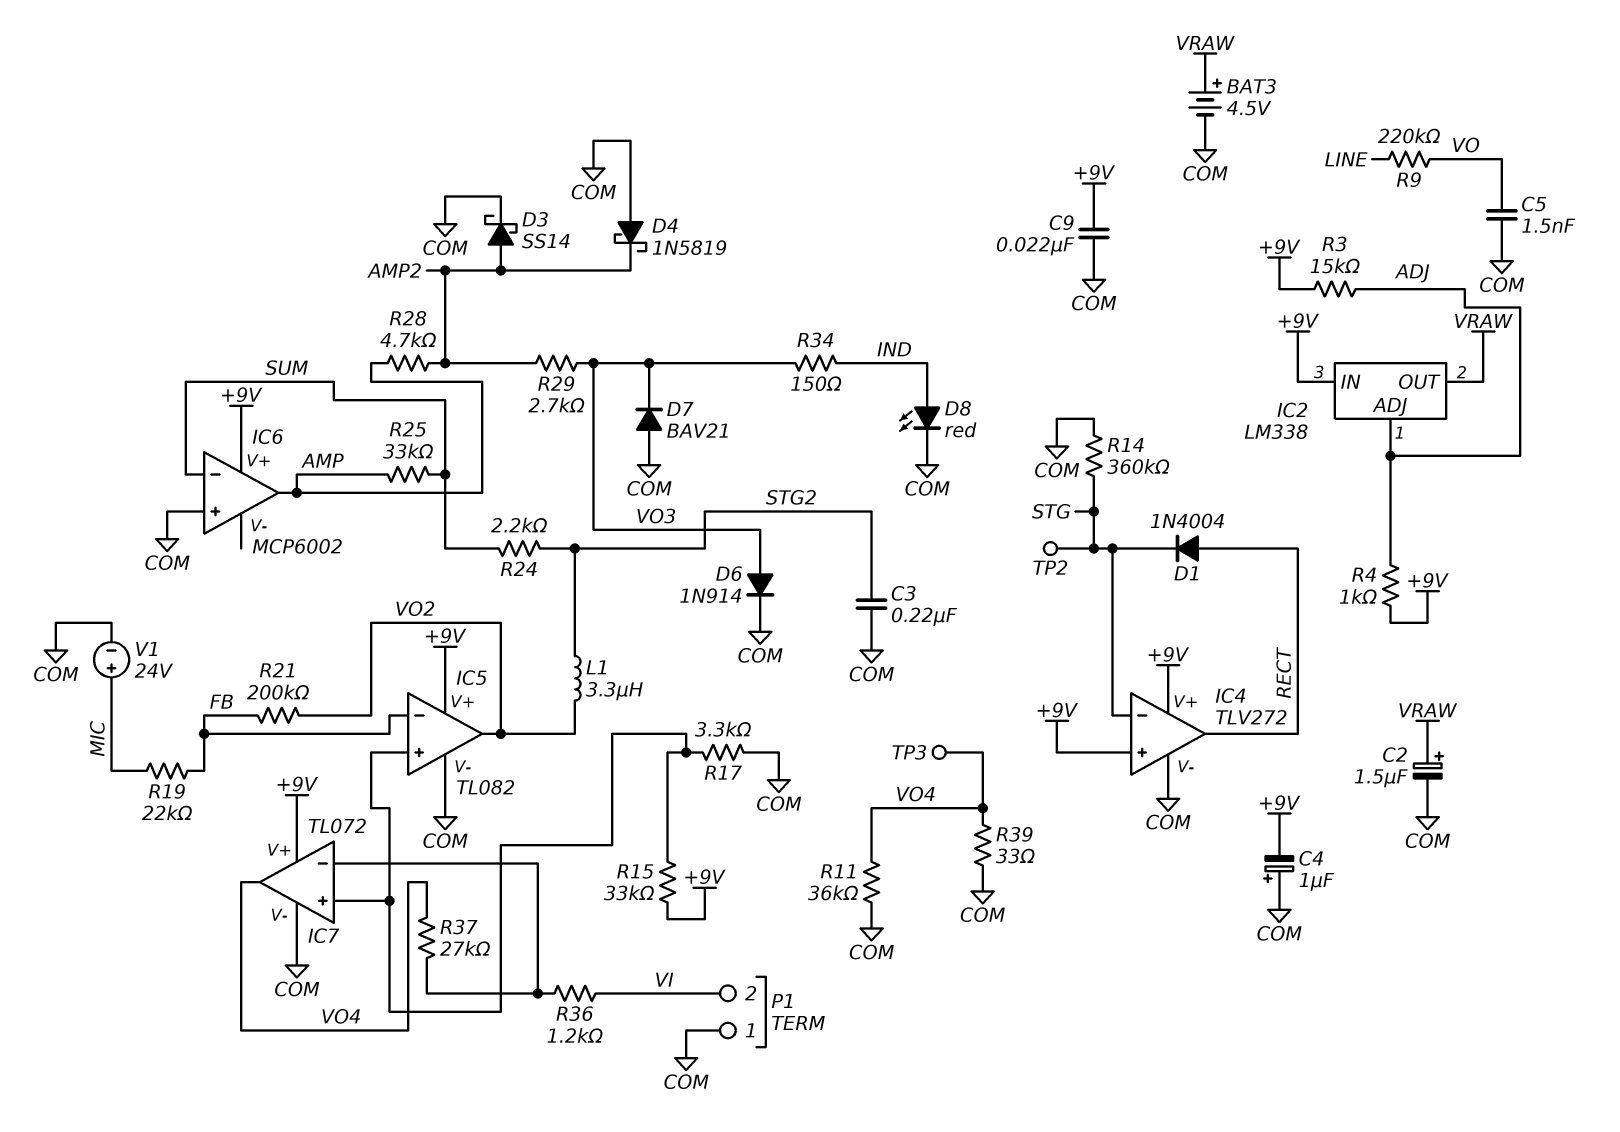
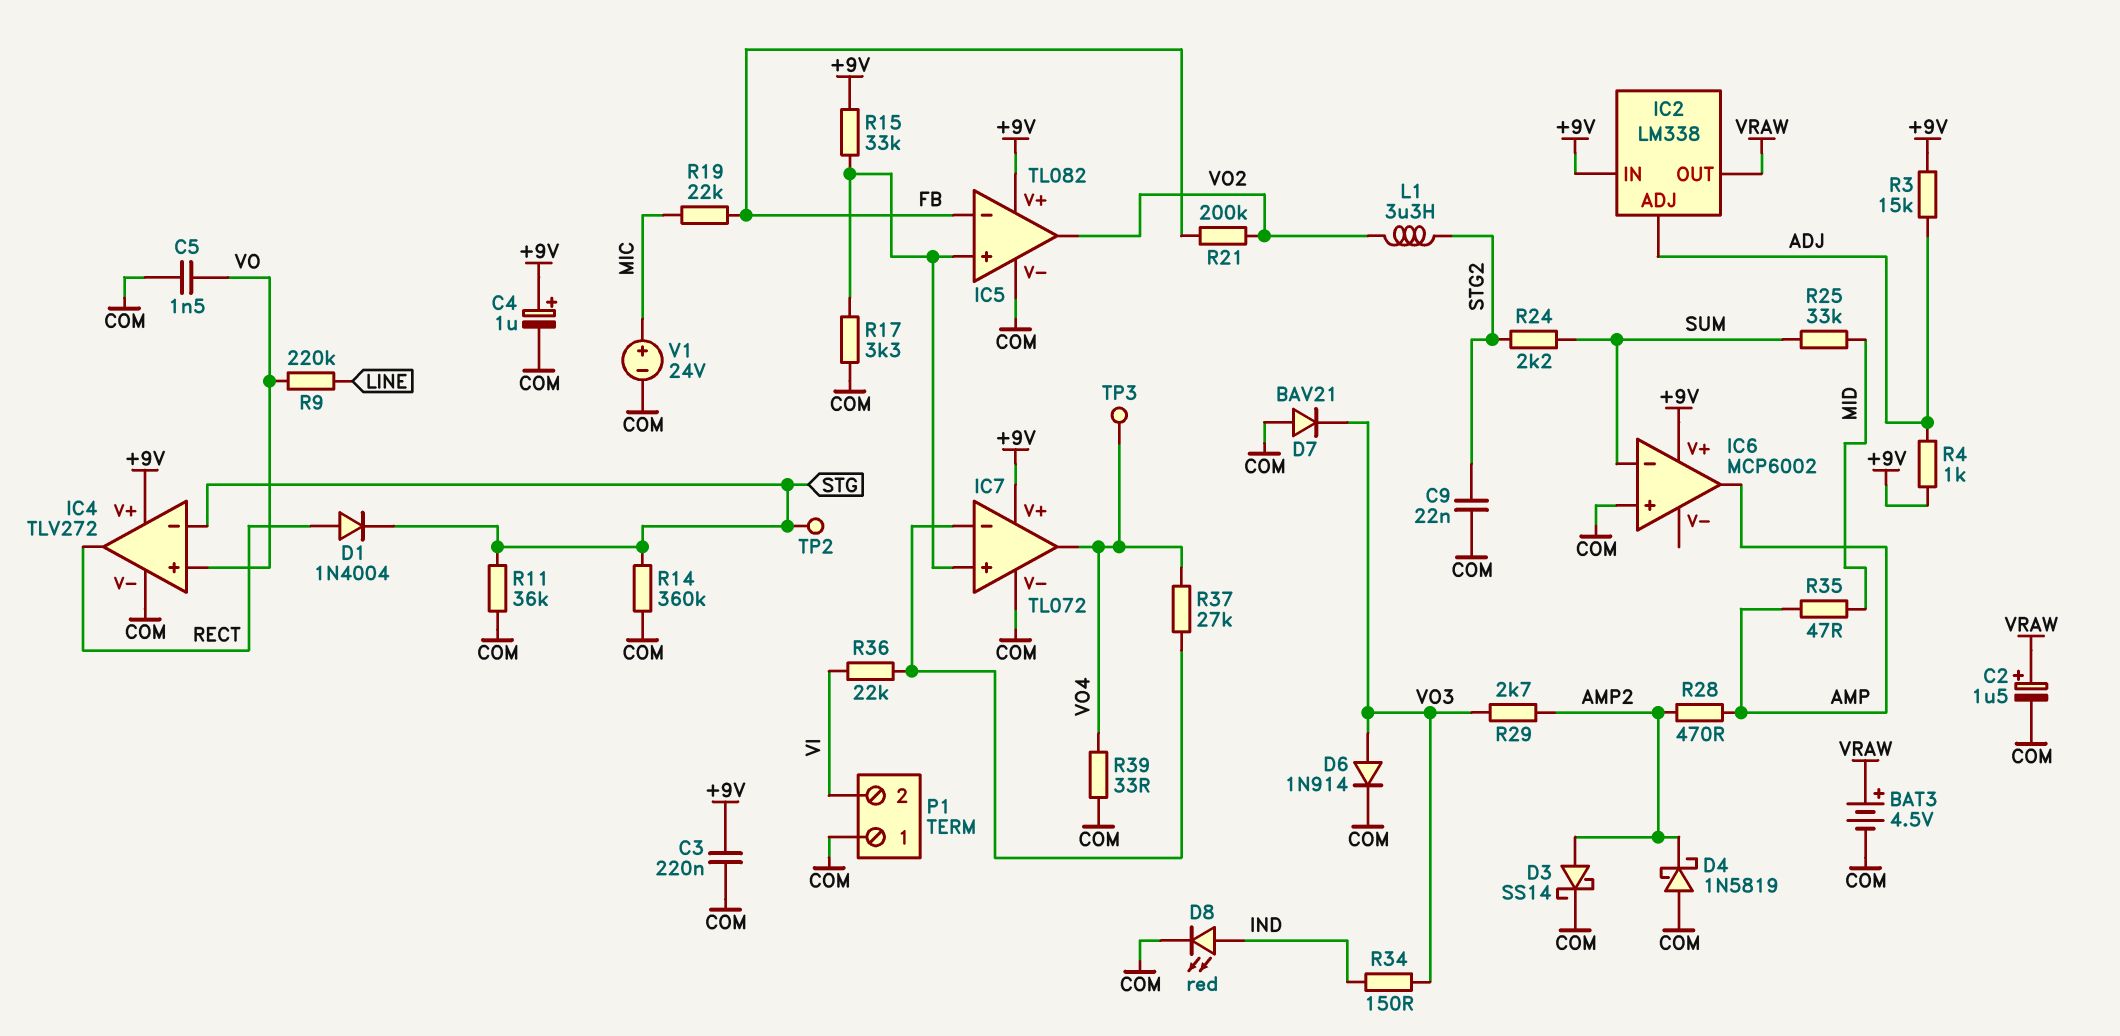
C3: 220nF (COM, STG2) -> 220nF (+9V, COM)
C4: 1uF (plus COM, minus +9V) -> 1uF (plus +9V, minus COM)
C9: 22nF (+9V, COM) -> 22nF (COM, STG2)
IC4 pin in+: +9V -> VO
R11: 36k (COM, VO4) -> 36k (COM, STG)
R25: 33k (AMP, SUM) -> 33k (MID, SUM)
R28: 4.7k (AMP, AMP2) -> 470 (AMP, AMP2)
R35: none -> 47 (AMP, MID)
R36: 1.2k (IC7/in-, VI) -> 22k (IC7/in-, VI)

